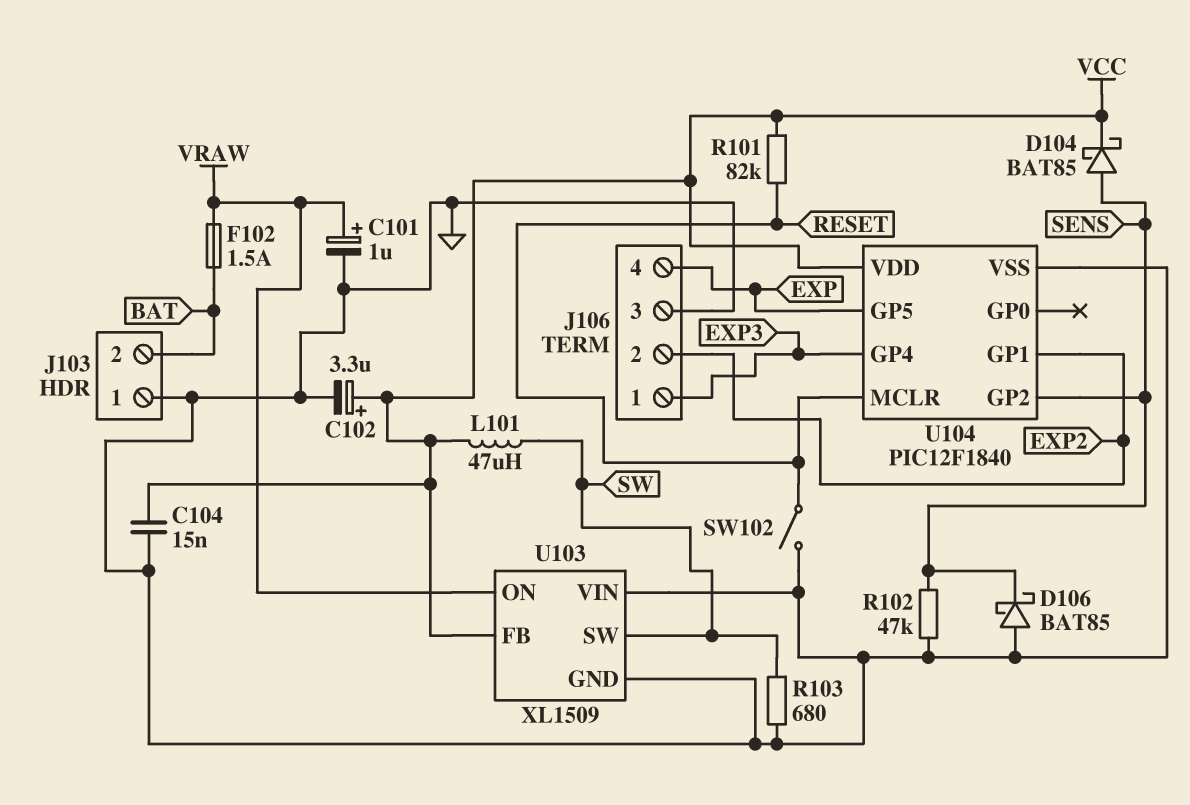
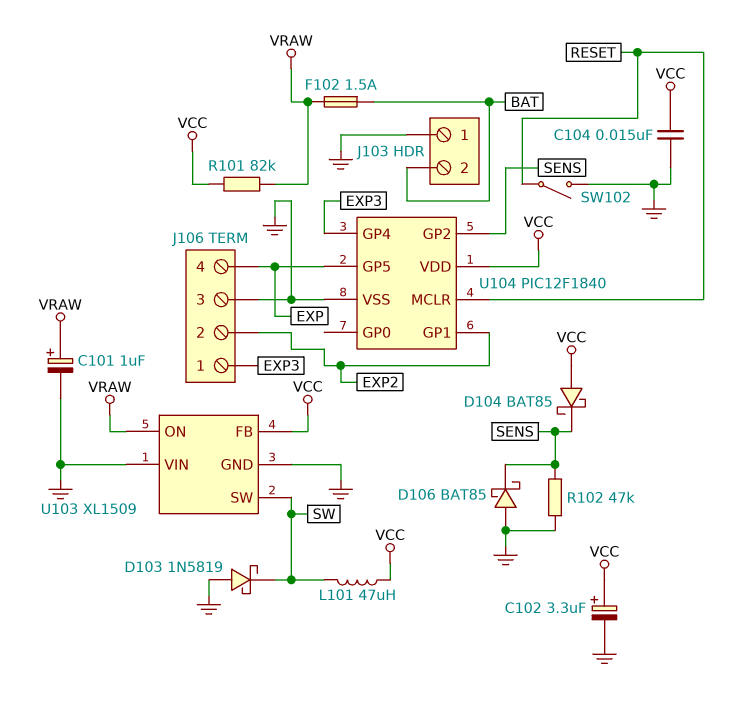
D103: none -> schottky 1N5819 (A GND, K SW)
D104: schottky BAT85 (A SENS, K VCC) -> schottky BAT85 (A VCC, K SENS)
R101: 82k (RESET, VCC) -> 82k (VCC, VRAW)
R103: 680 (GND, SW) -> none

